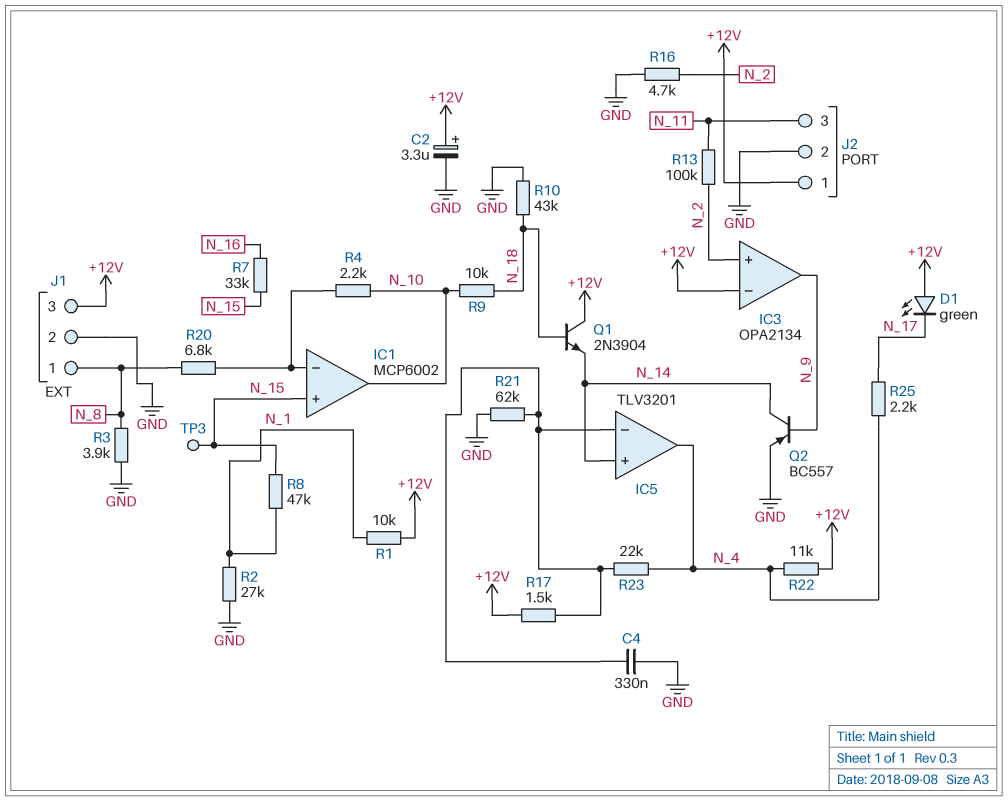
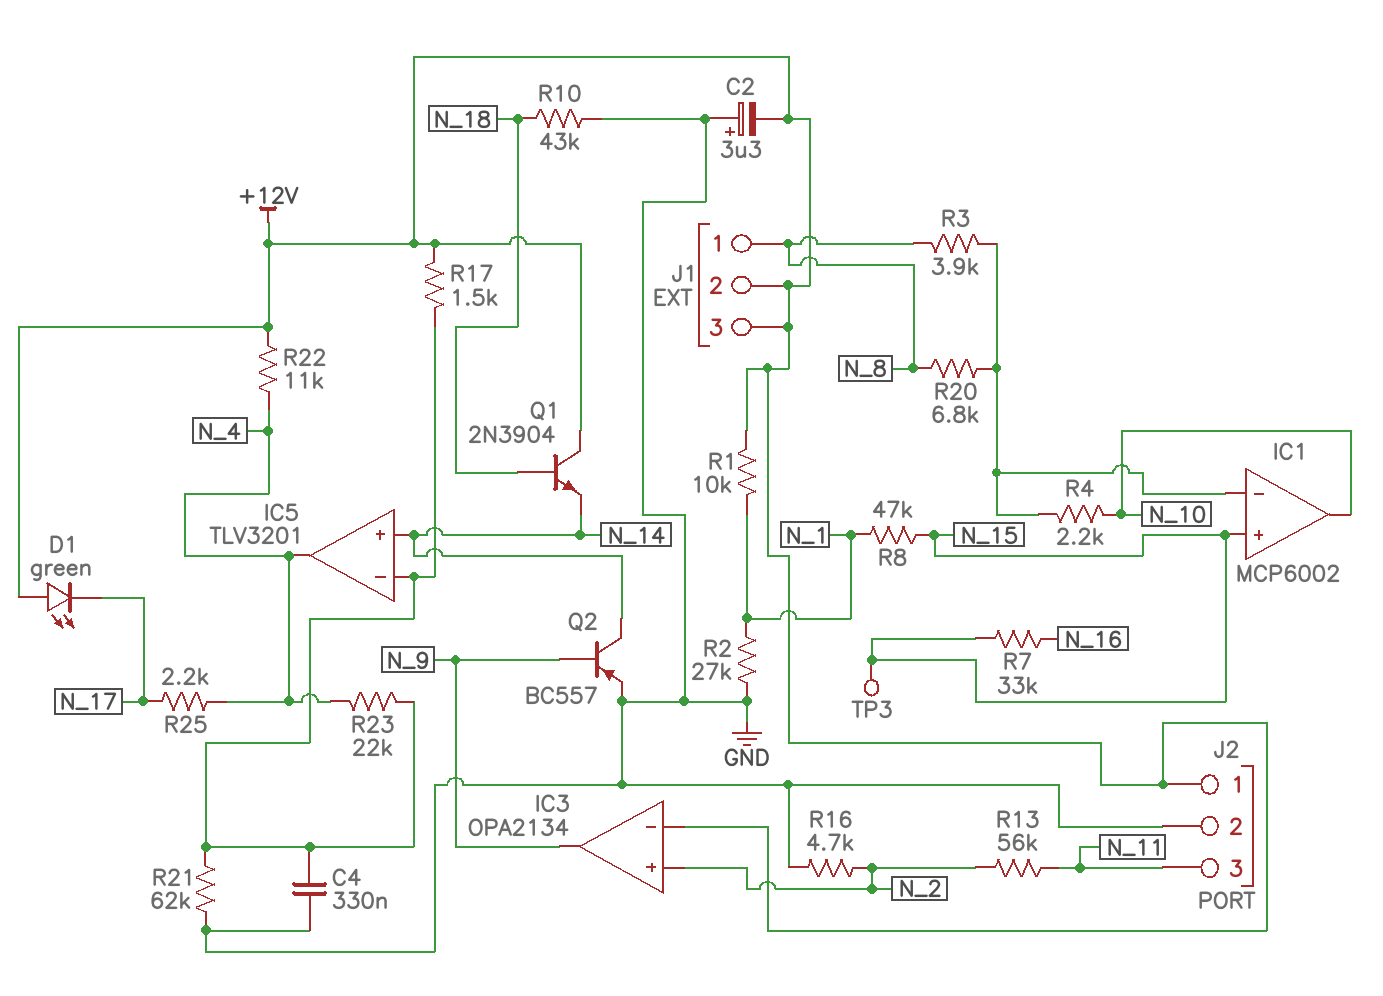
C2: 3.3uF (plus +12V, minus GND) -> 3.3uF (plus GND, minus +12V)
J1 pin 2: GND -> +12V
R3: 3.9k (GND, N_8) -> 3.9k (IC1/in-, N_8)
R9: 10k (N_10, N_18) -> none
R13: 100k (N_2, N_11) -> 56k (N_2, N_11)

